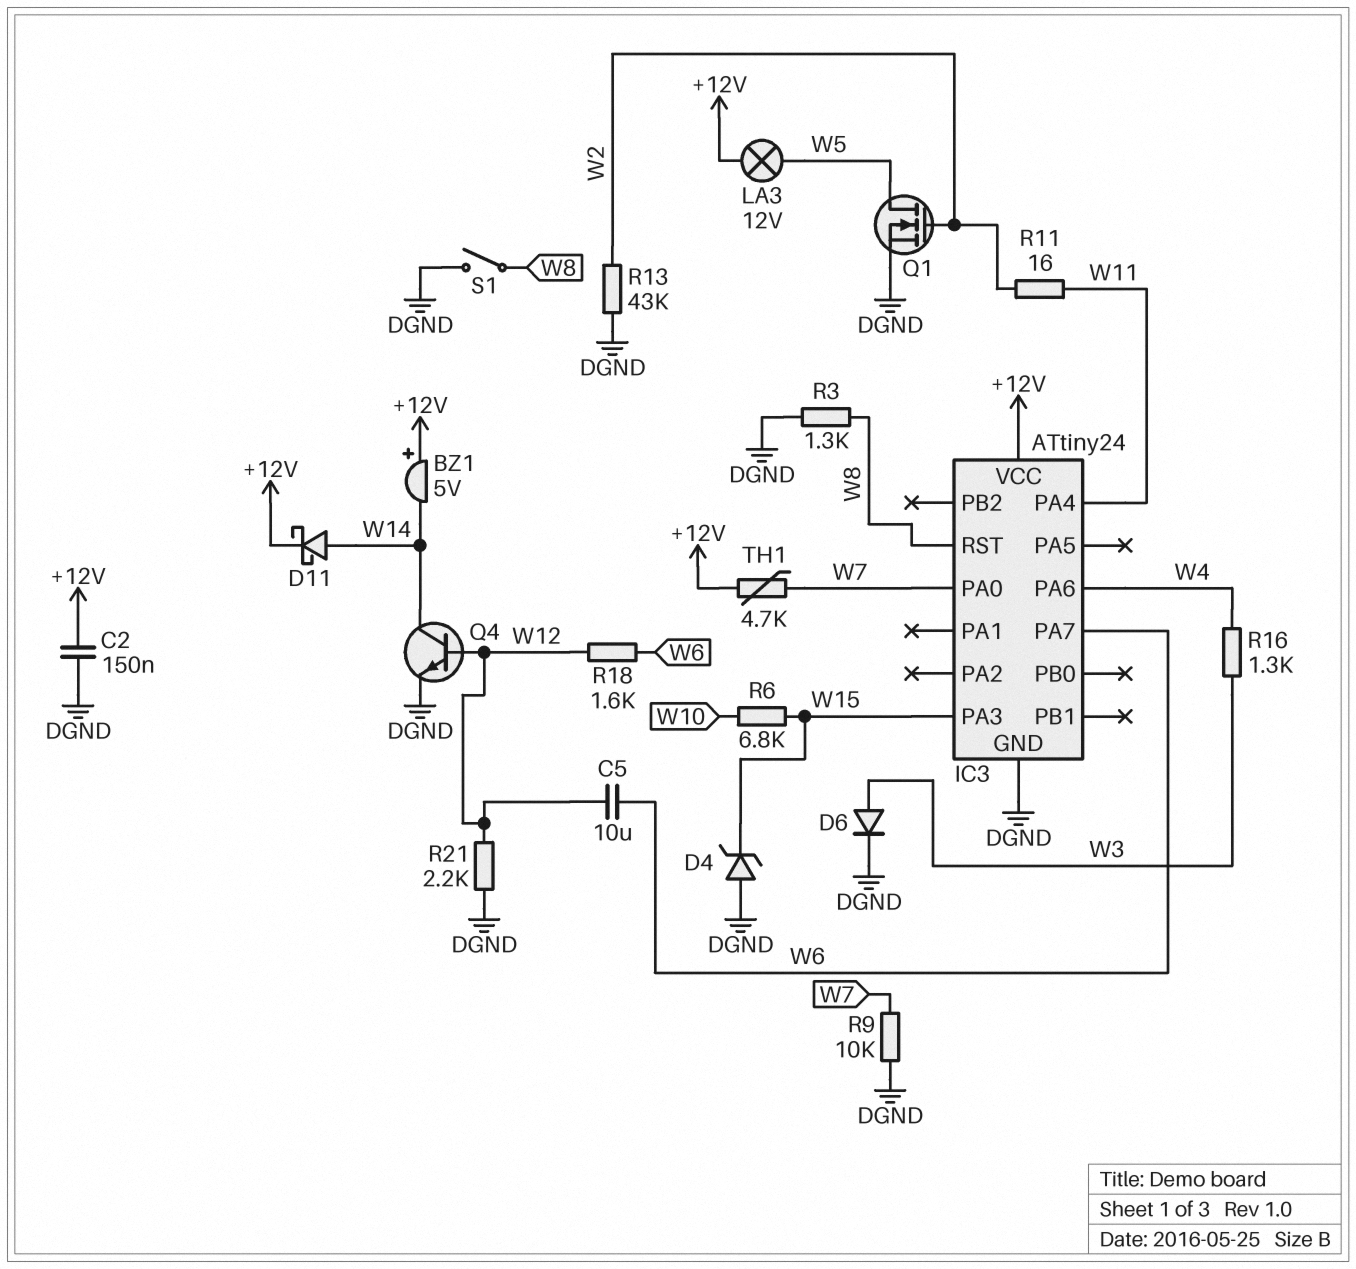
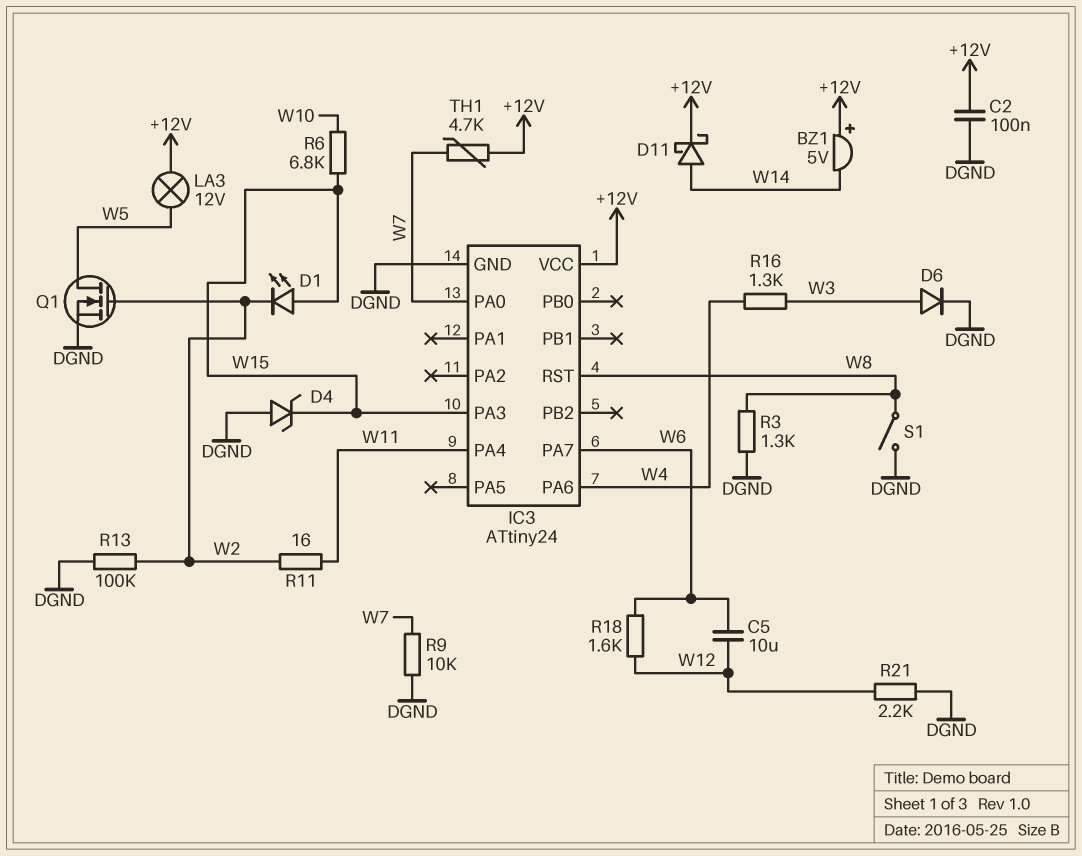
C2: 150nF (+12V, DGND) -> 100nF (+12V, DGND)
D1: none -> LED (A W15, K W2)
Q4: NPN (B W12, C W14, E DGND) -> none
R13: 43k (DGND, W2) -> 100k (DGND, W2)

